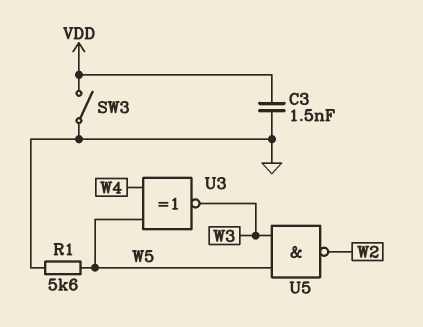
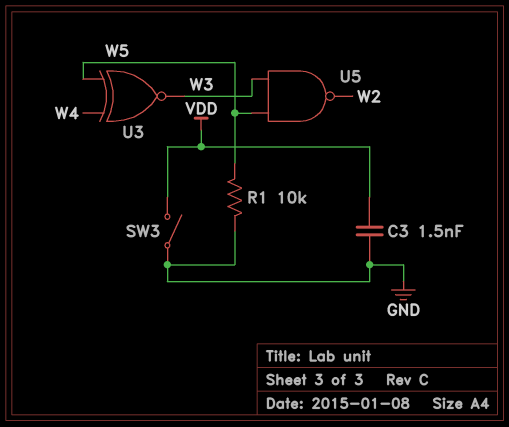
R1: 5.6k (GND, W5) -> 10k (GND, W5)

